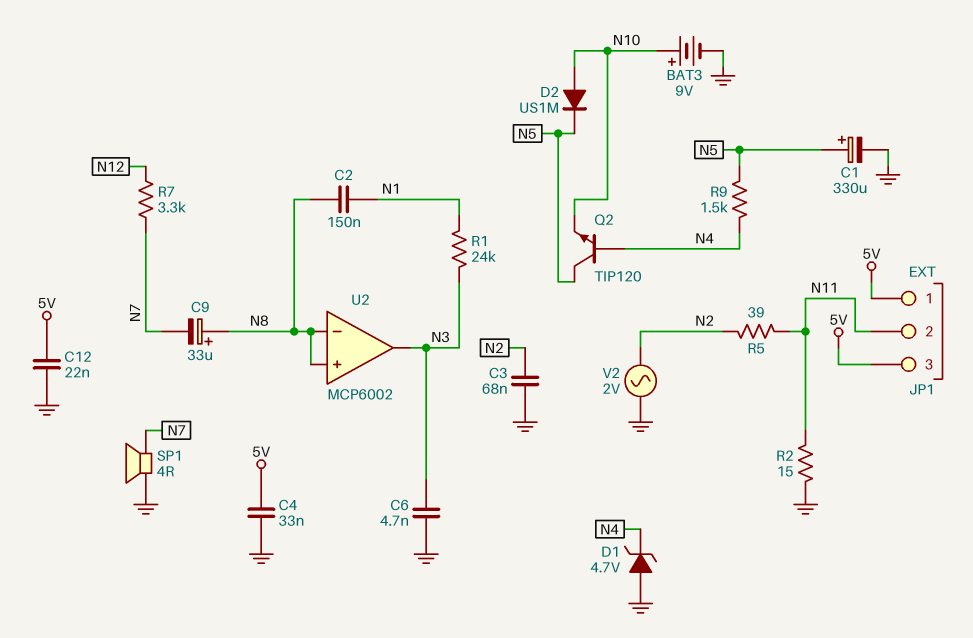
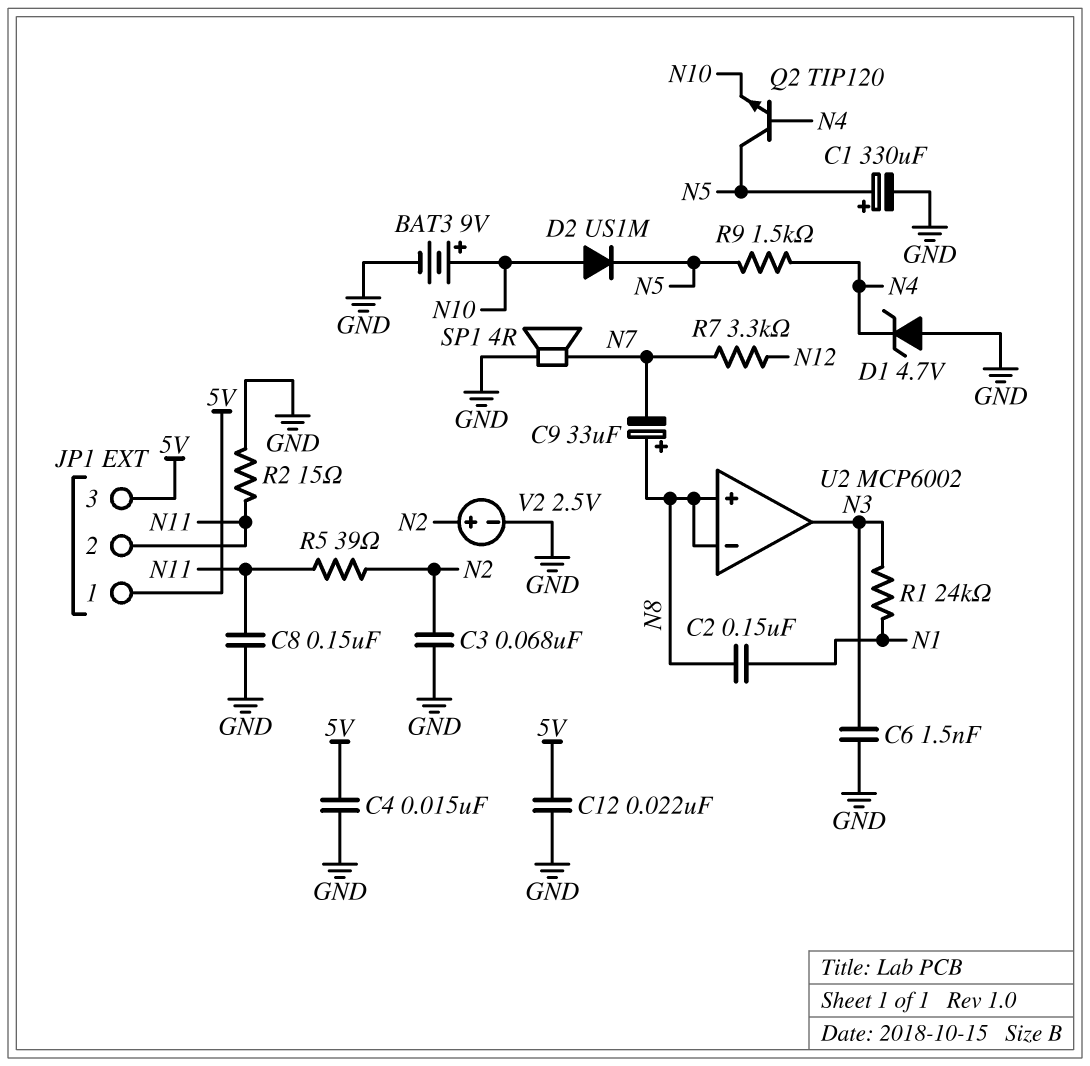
C4: 33nF (5V, GND) -> 15nF (5V, GND)
C6: 4.7nF (GND, N3) -> 1.5nF (GND, N3)
C8: none -> 150nF (GND, N11)
V2: AC 2V (GND, N2) -> 2.5V (plus N2, minus GND)

